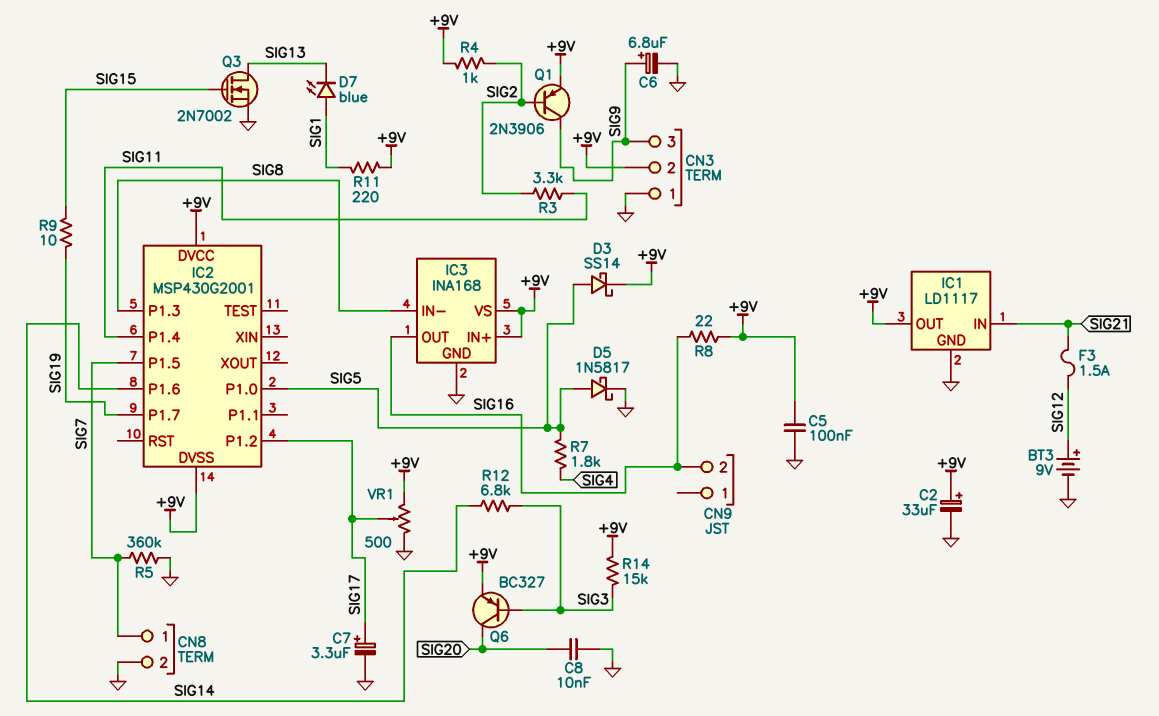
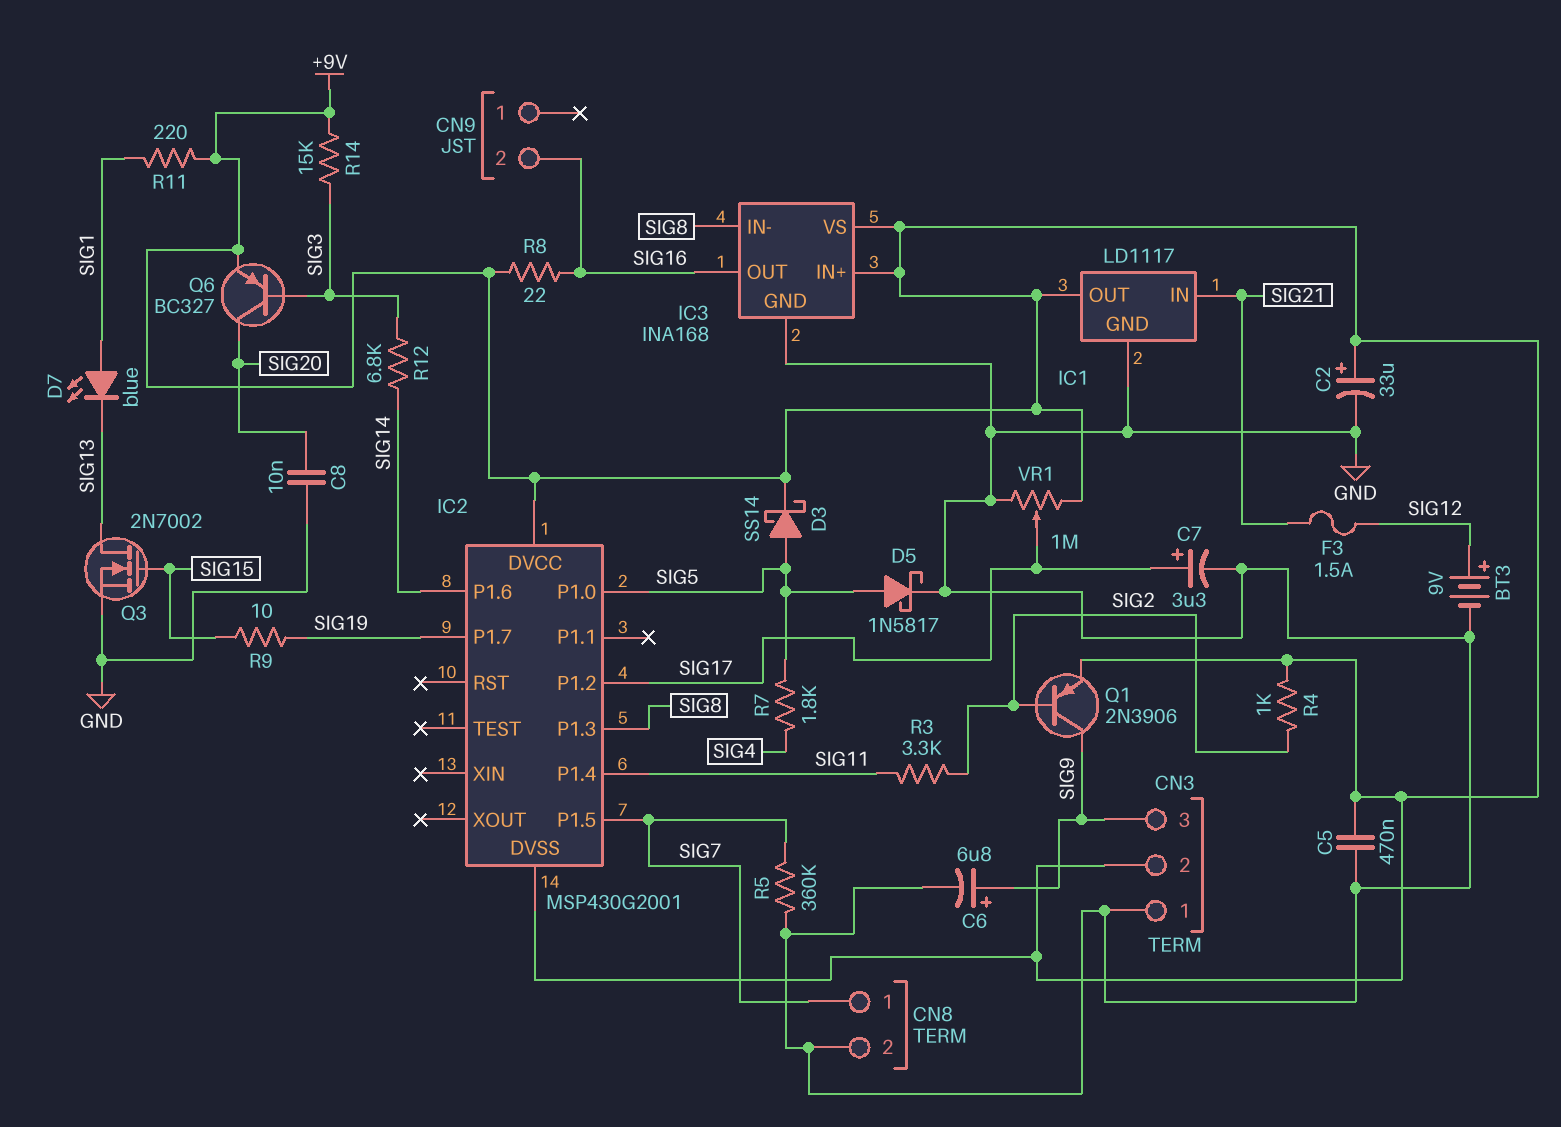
C5: 100nF (+9V, GND) -> 470nF (+9V, GND)
VR1: 500 (+9V, GND, wiper SIG17) -> 1M (+9V, GND, wiper SIG17)

